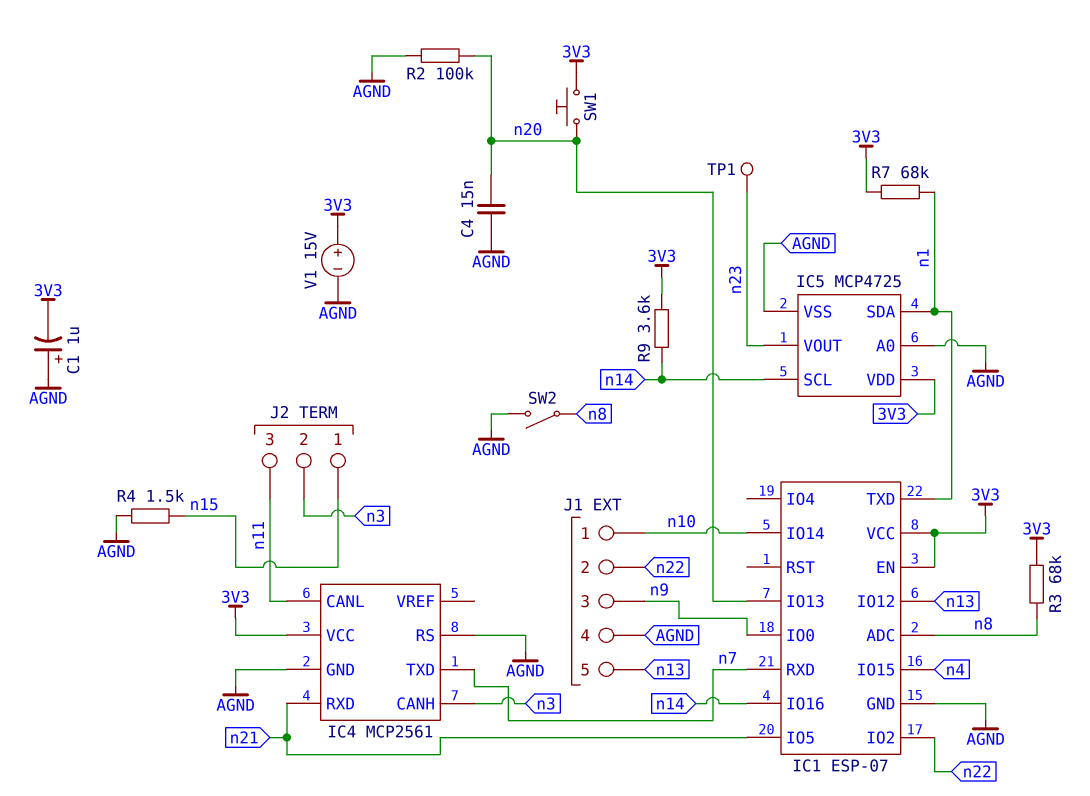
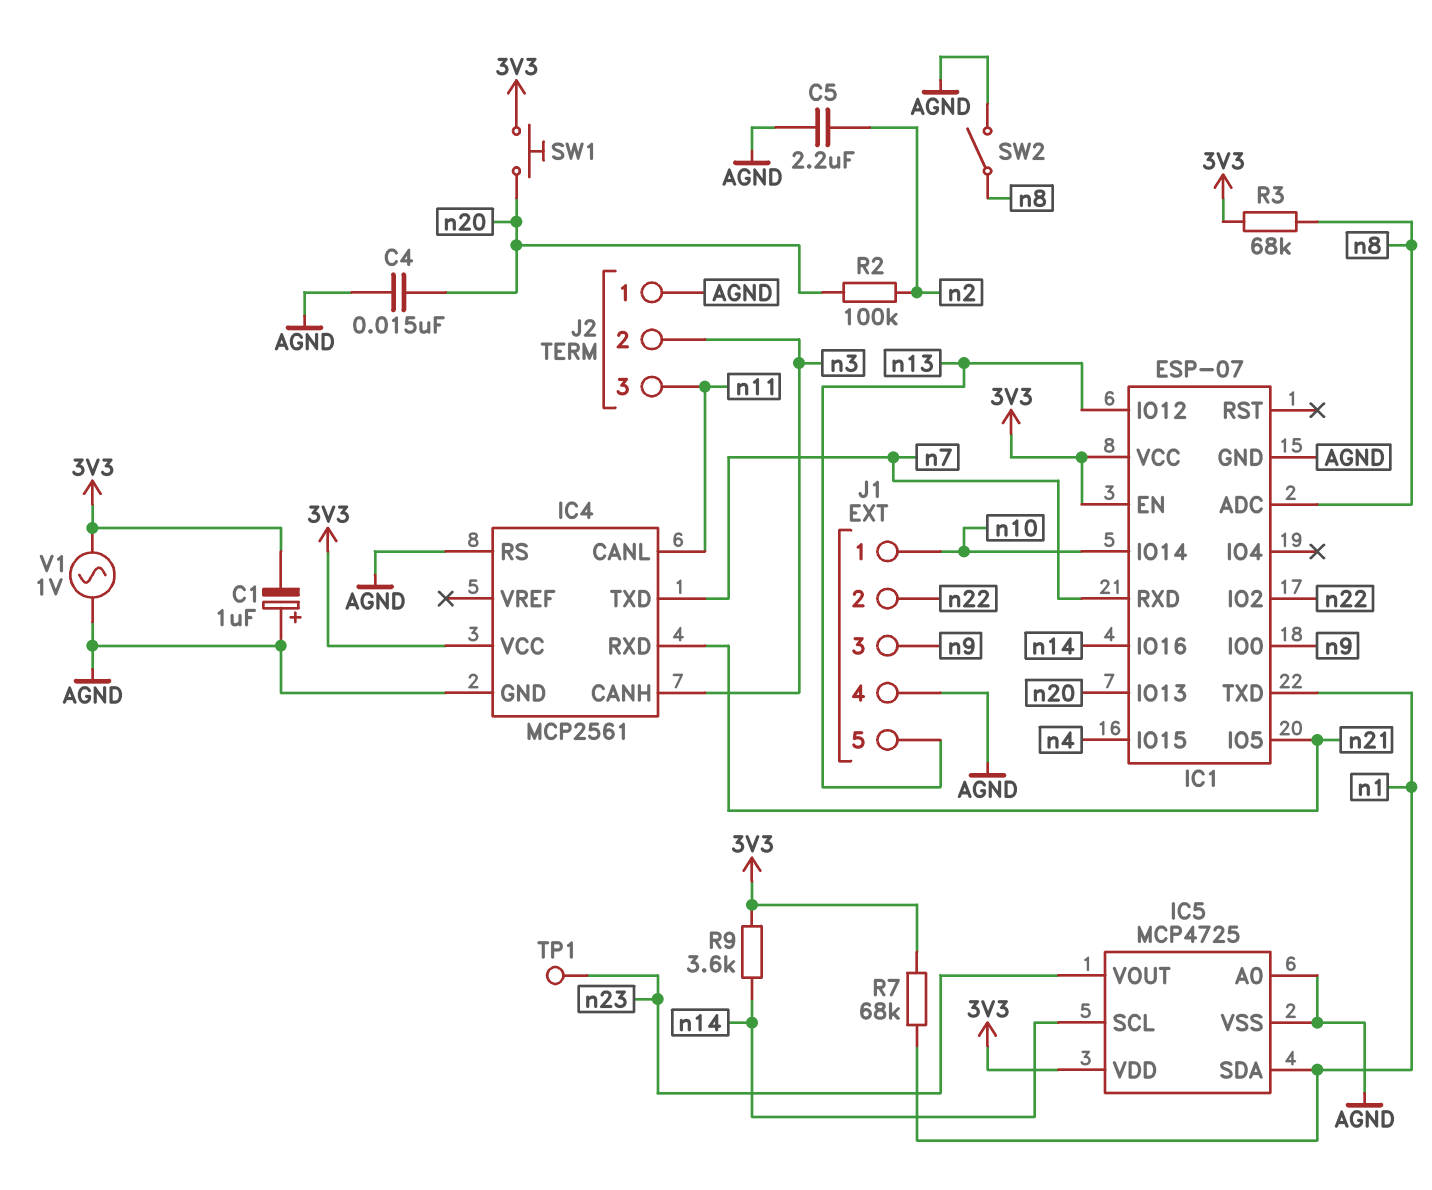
C5: none -> 2.2uF (AGND, n2)
J2 pin 1: n15 -> AGND
R2: 100k (AGND, n20) -> 100k (n2, n20)
R4: 1.5k (AGND, n15) -> none
V1: 15V (plus 3V3, minus AGND) -> AC 1V (3V3, AGND)

